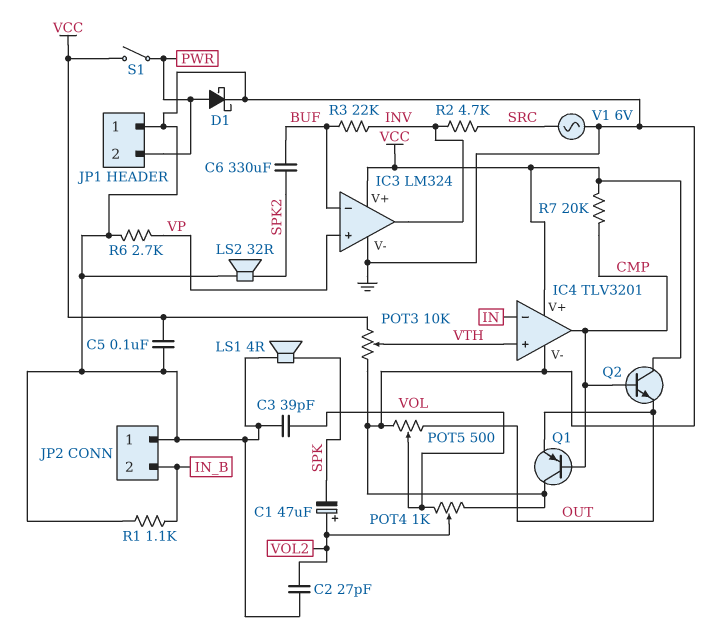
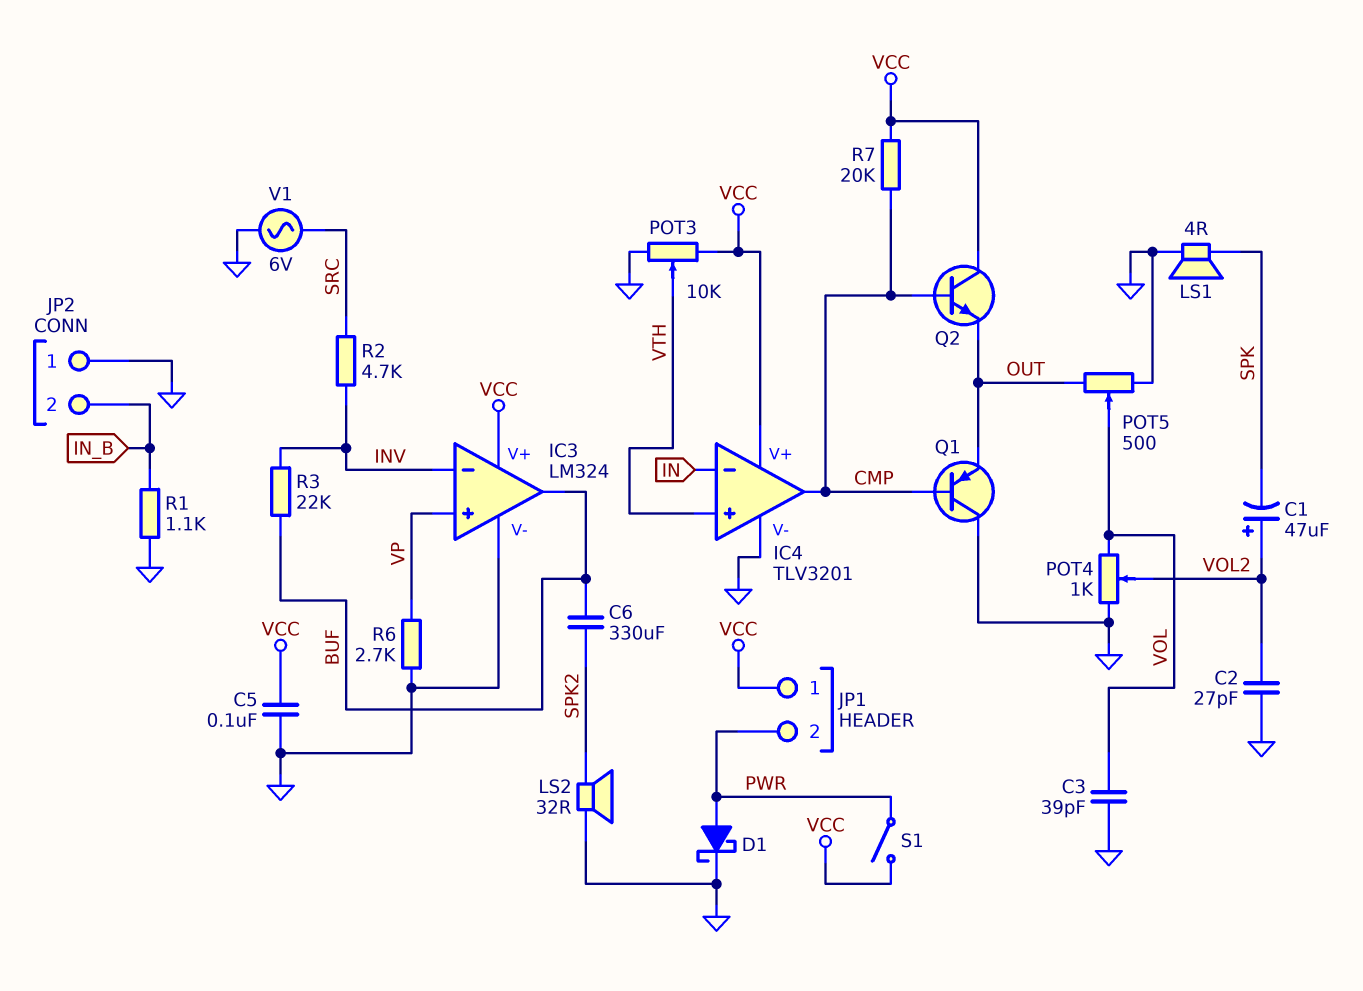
IC3 pin in-: BUF -> INV
IC3 pin out: INV -> BUF
JP1 pin 1: GND -> VCC

